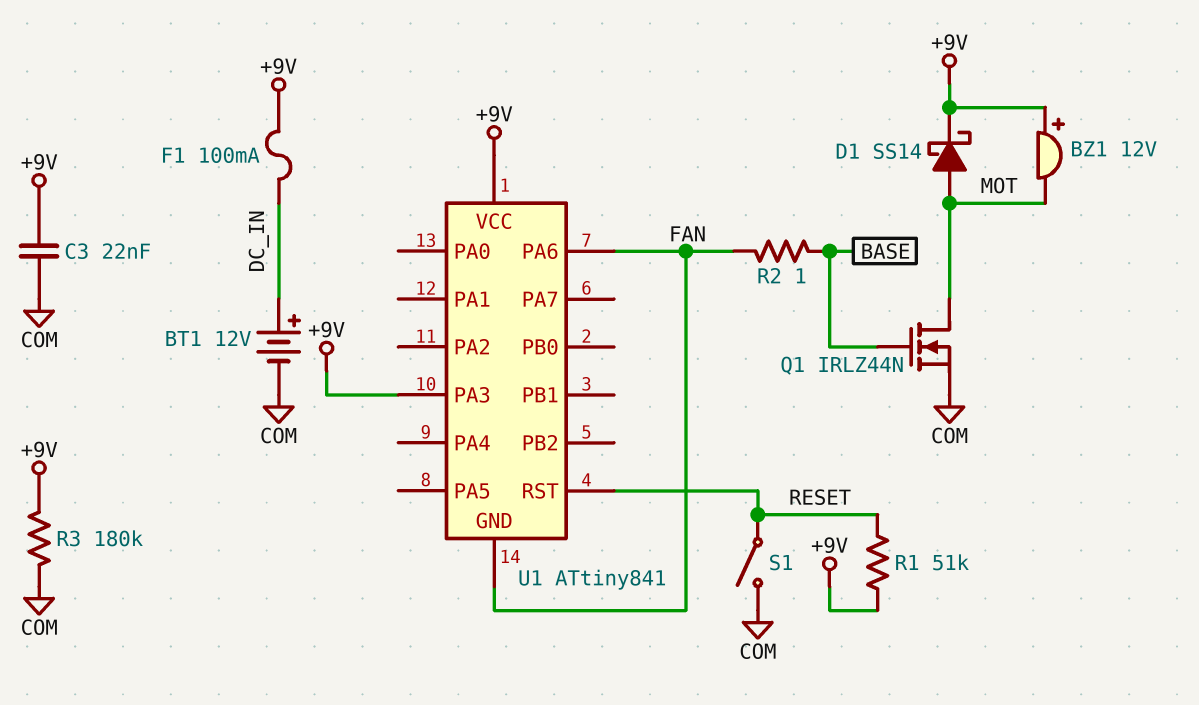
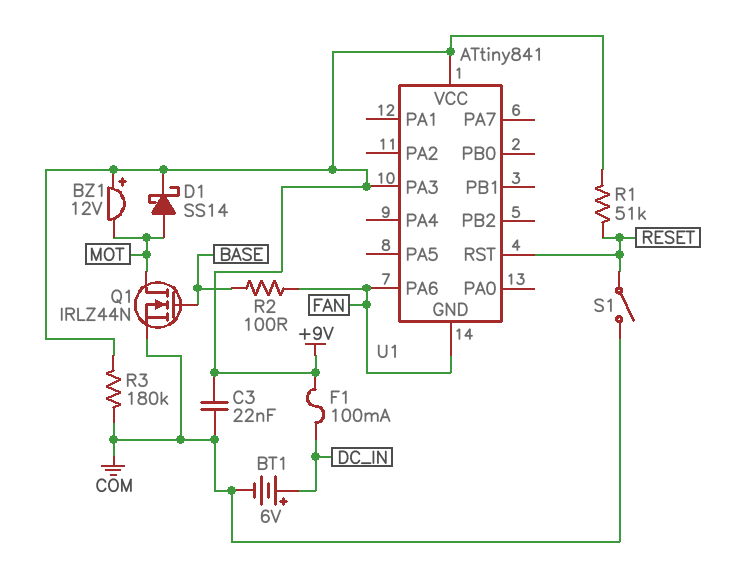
BT1: 12V (plus DC_IN, minus COM) -> 6V (plus DC_IN, minus COM)
R2: 1 (BASE, FAN) -> 100 (BASE, FAN)

